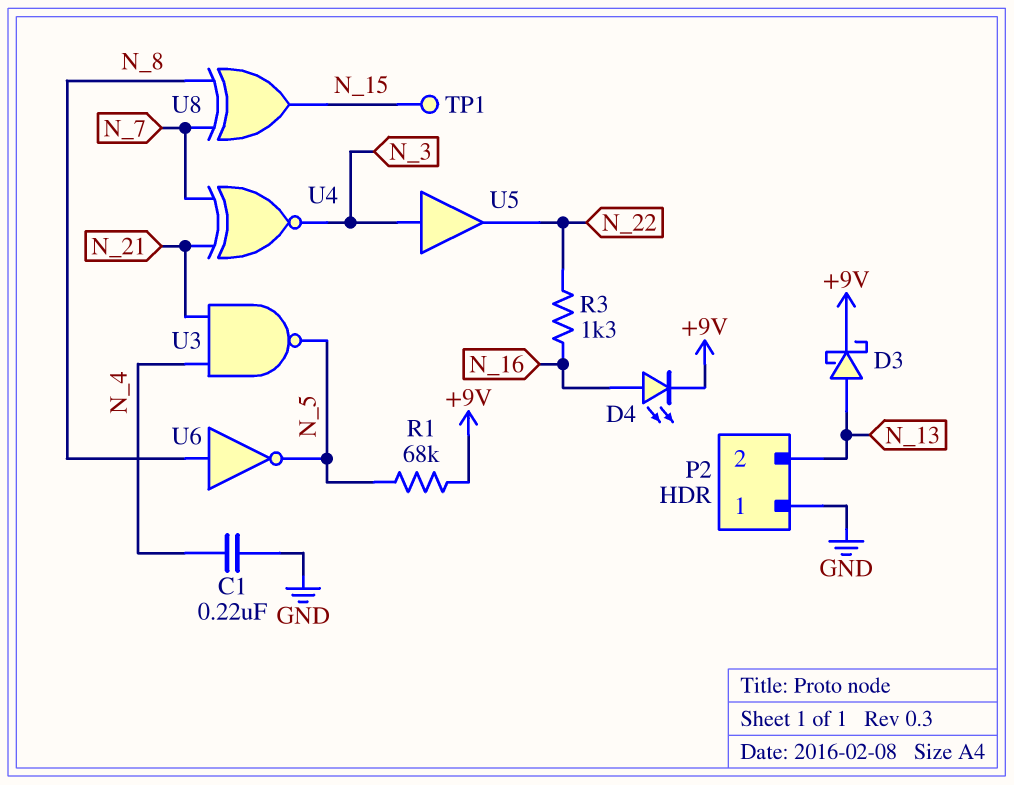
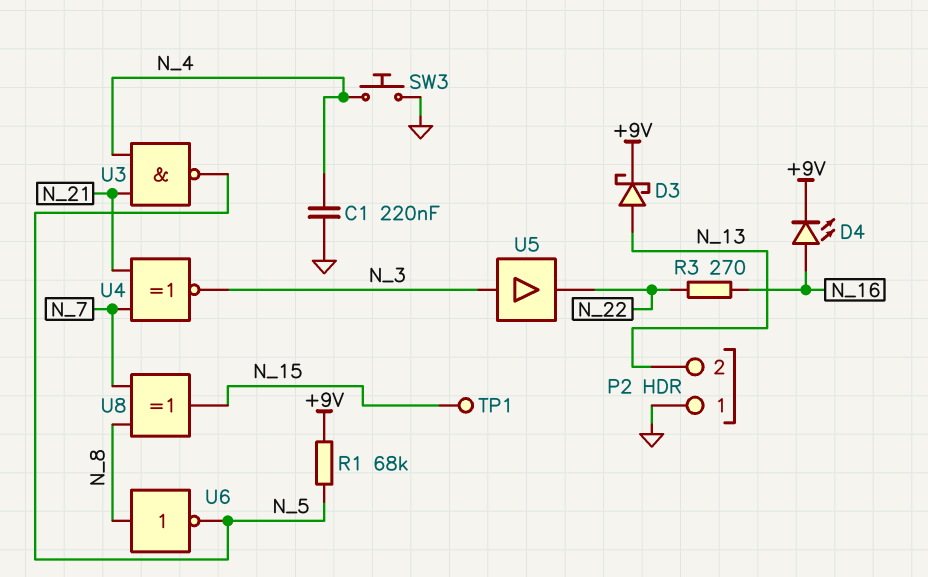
R3: 1.3k (N_16, N_22) -> 270 (N_16, N_22)
SW3: none -> button (GND, N_4)

